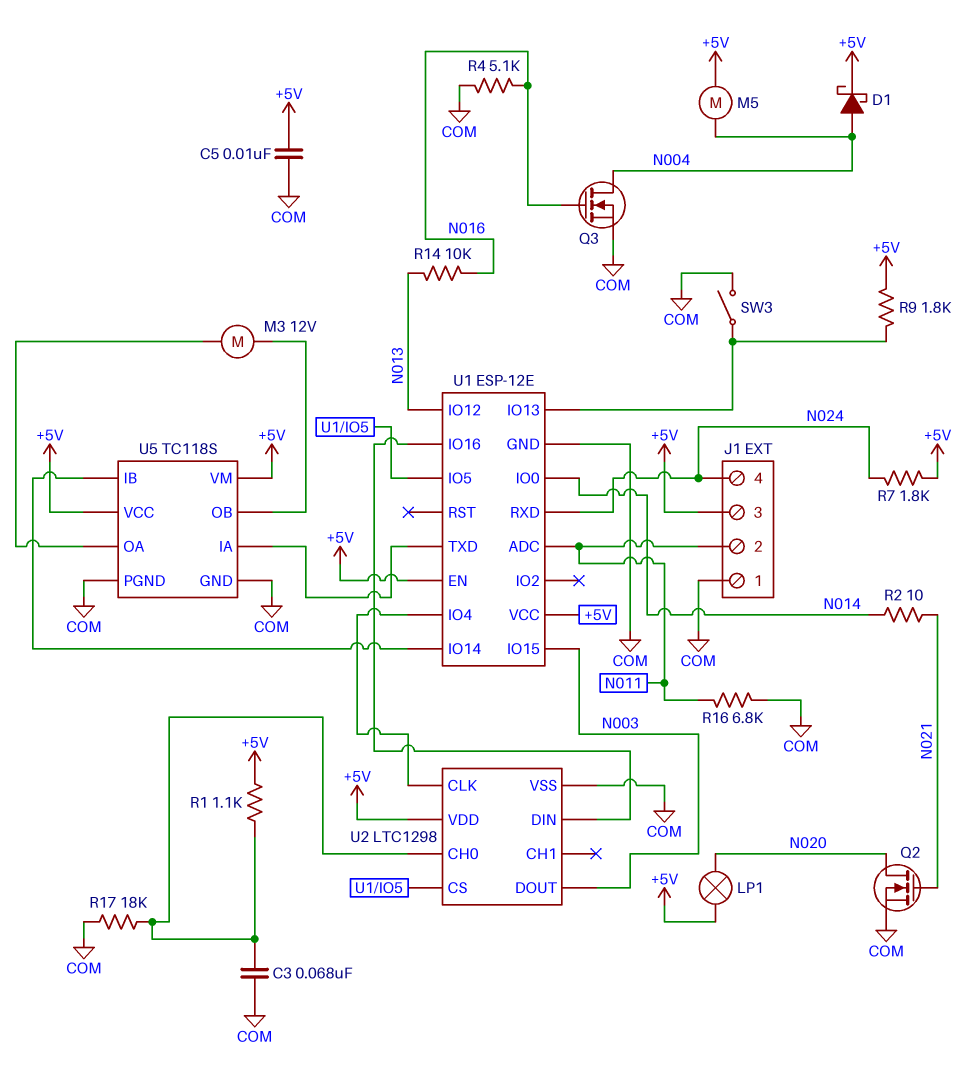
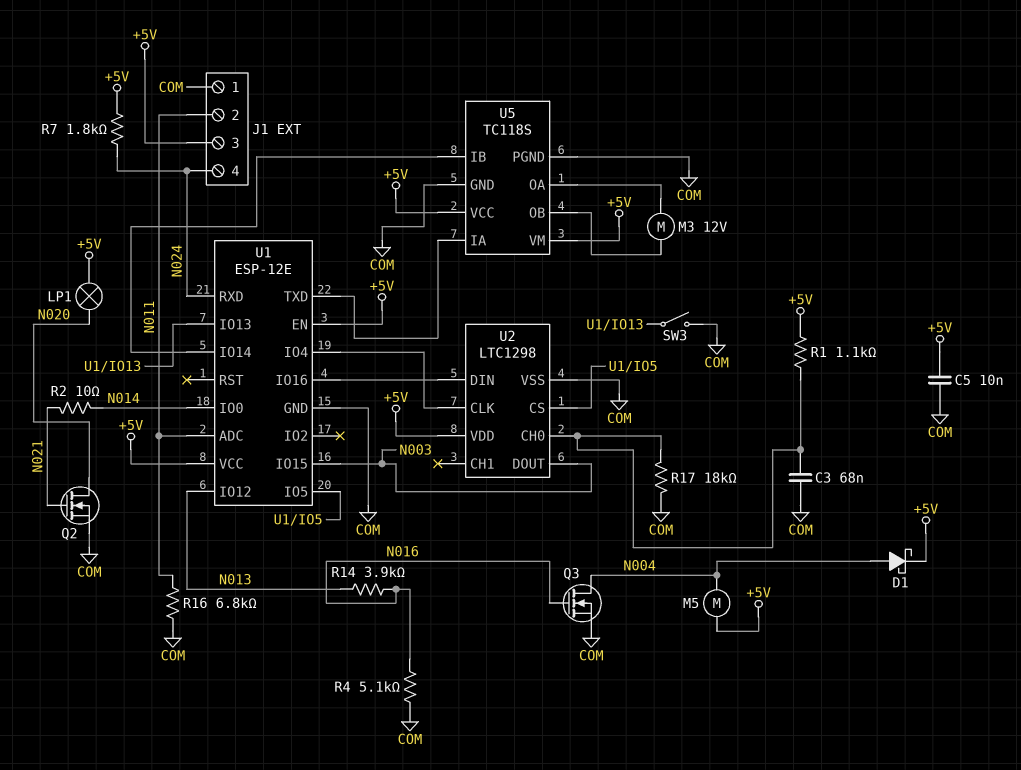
R9: 1.8k (+5V, U1/IO13) -> none
R14: 10k (N013, N016) -> 3.9k (N013, N016)

